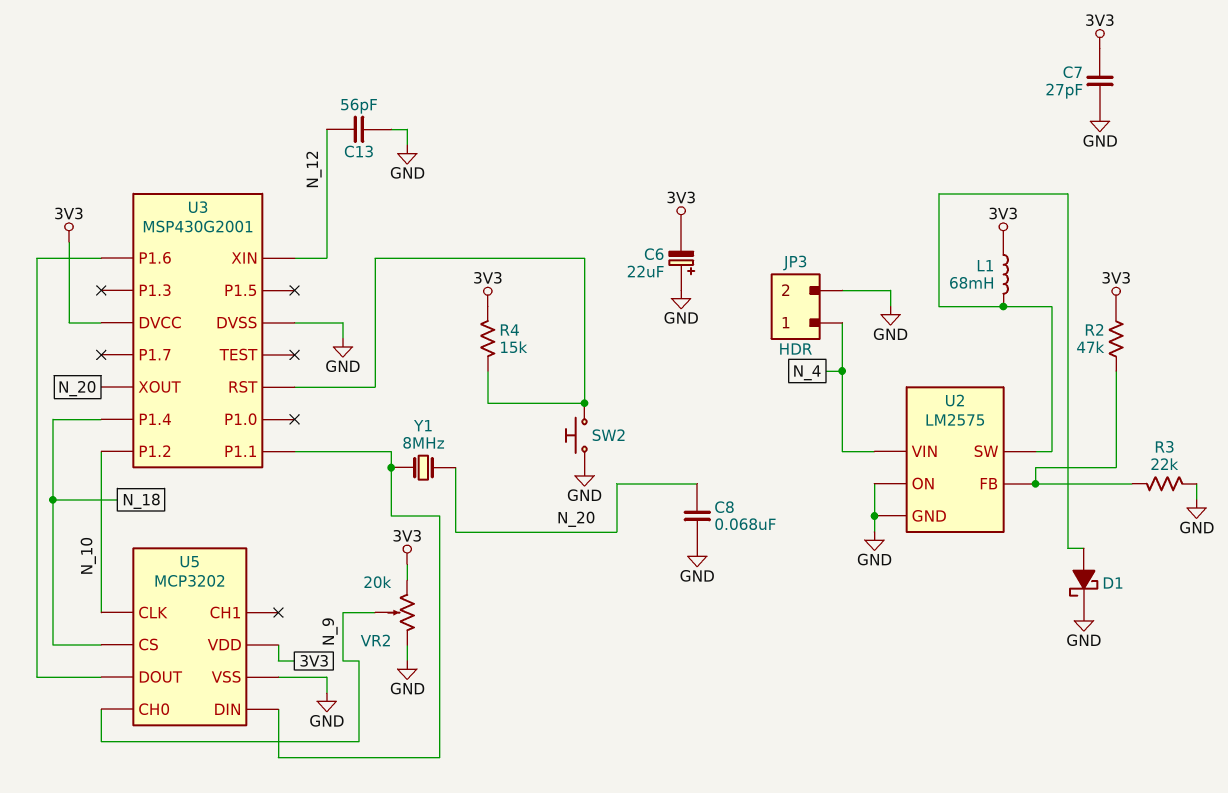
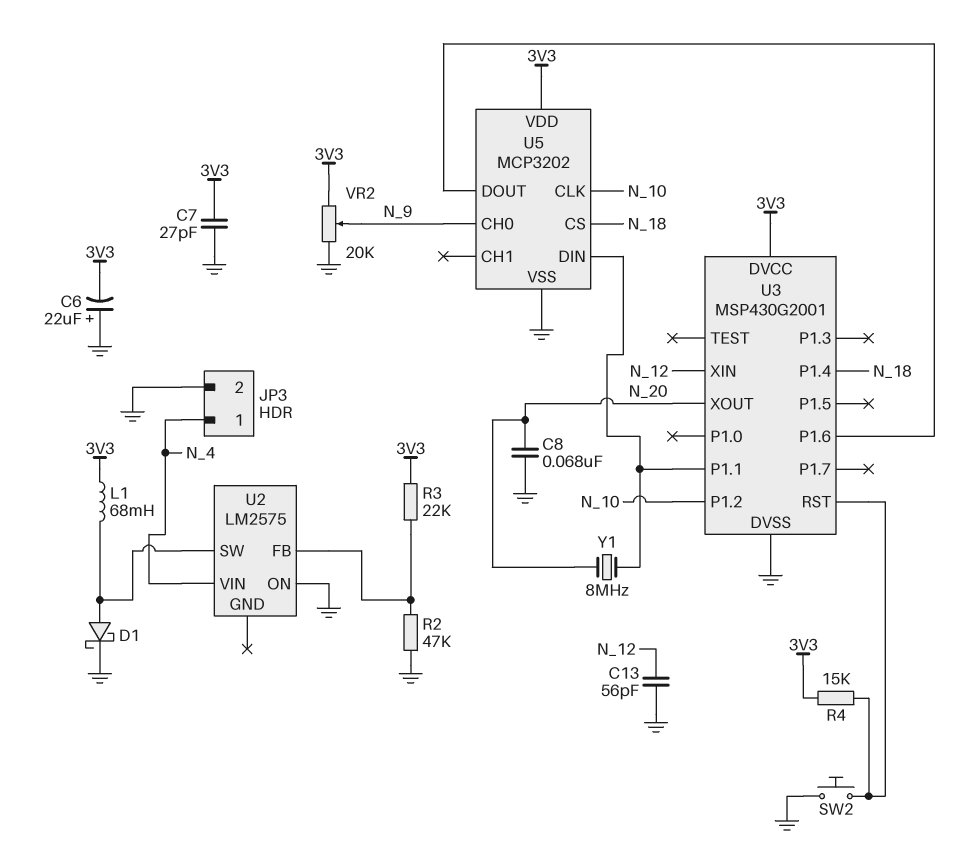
R2: 47k (3V3, U2/FB) -> 47k (GND, U2/FB)
R3: 22k (GND, U2/FB) -> 22k (3V3, U2/FB)
U2 pin GND: GND -> none

